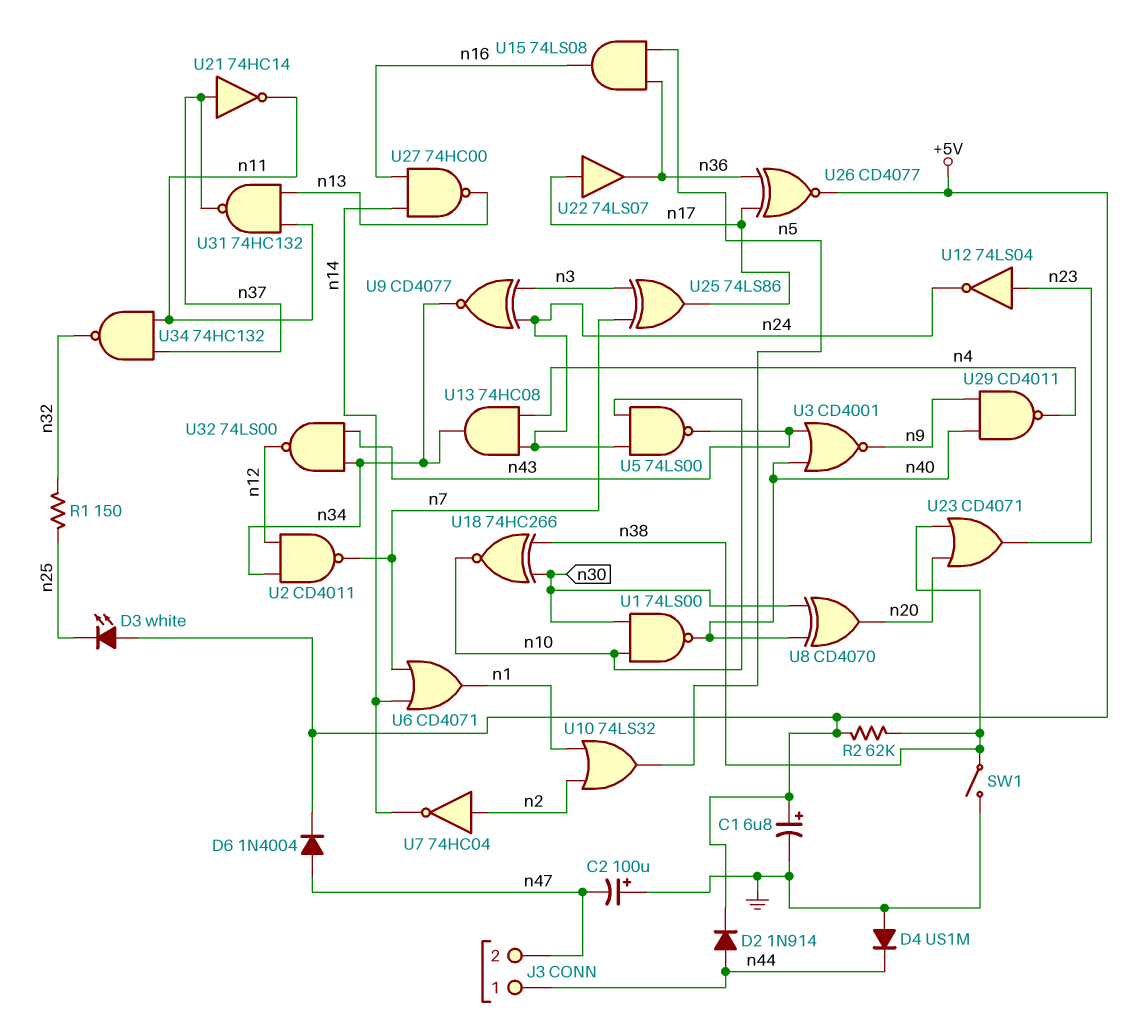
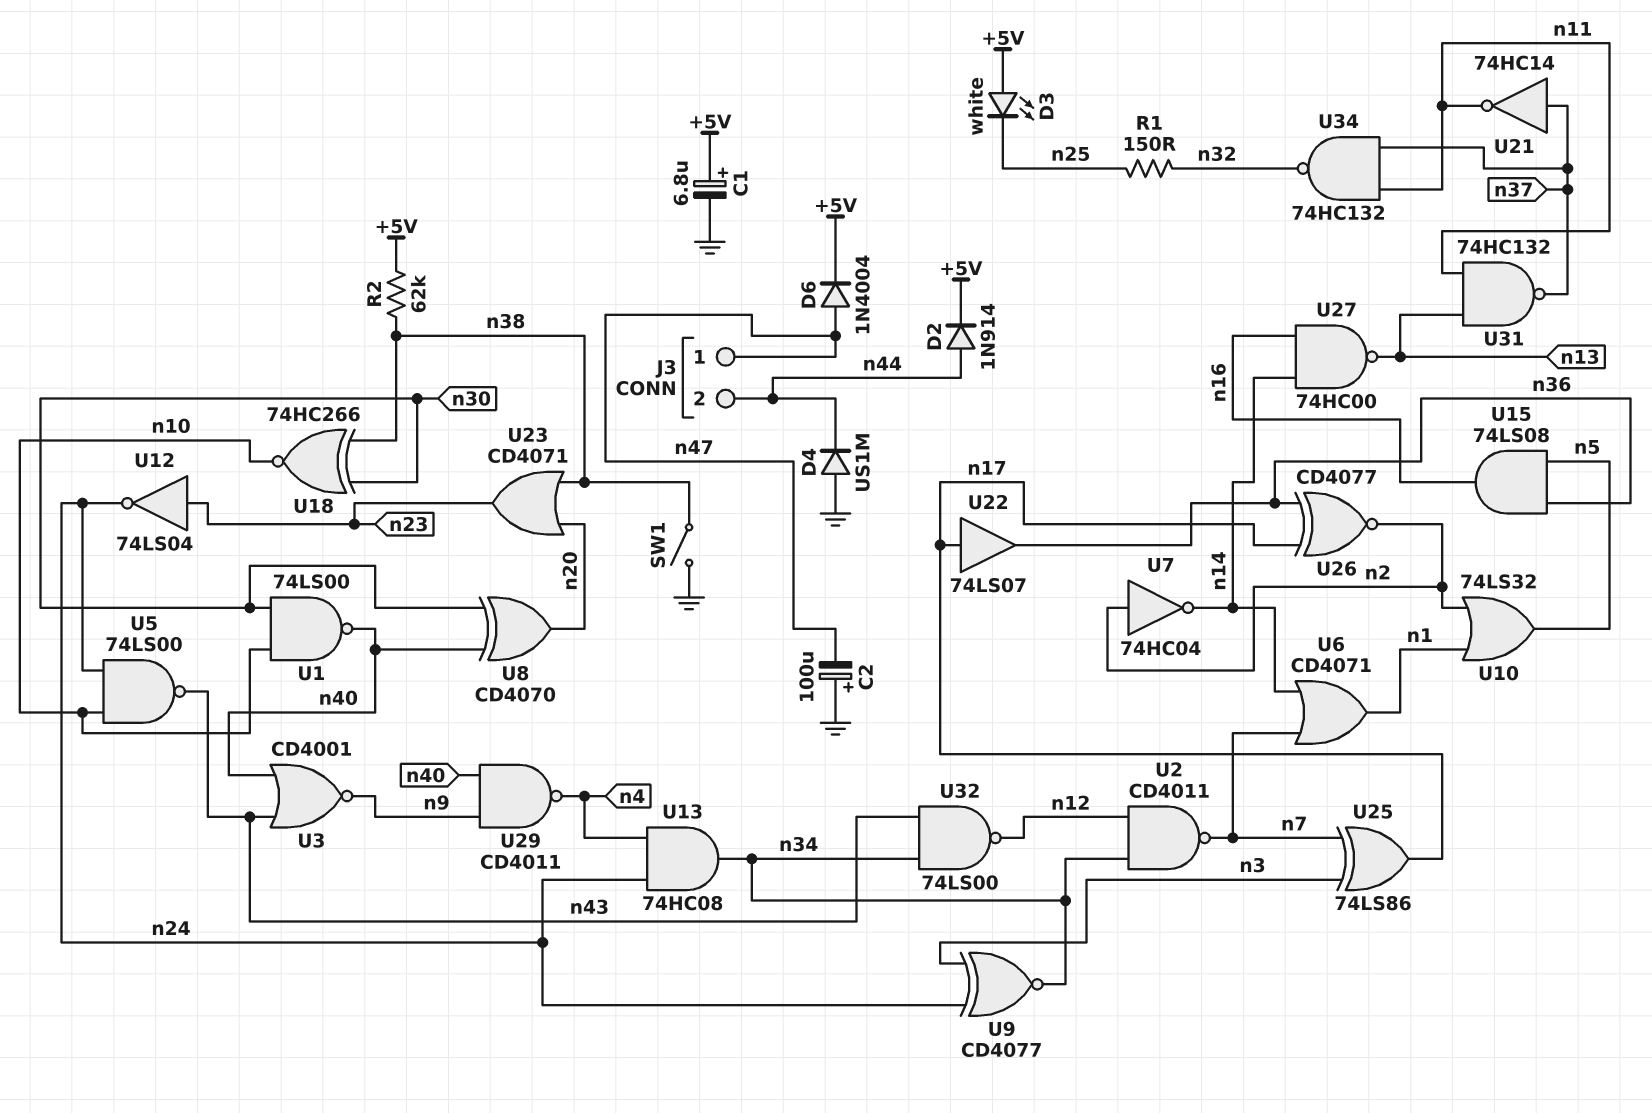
J3 pin 1: n44 -> n47
J3 pin 2: n47 -> n44
U26: XNOR CD4077 (in n17, in n36, out +5V) -> XNOR CD4077 (in n17, in n36, out n2)

